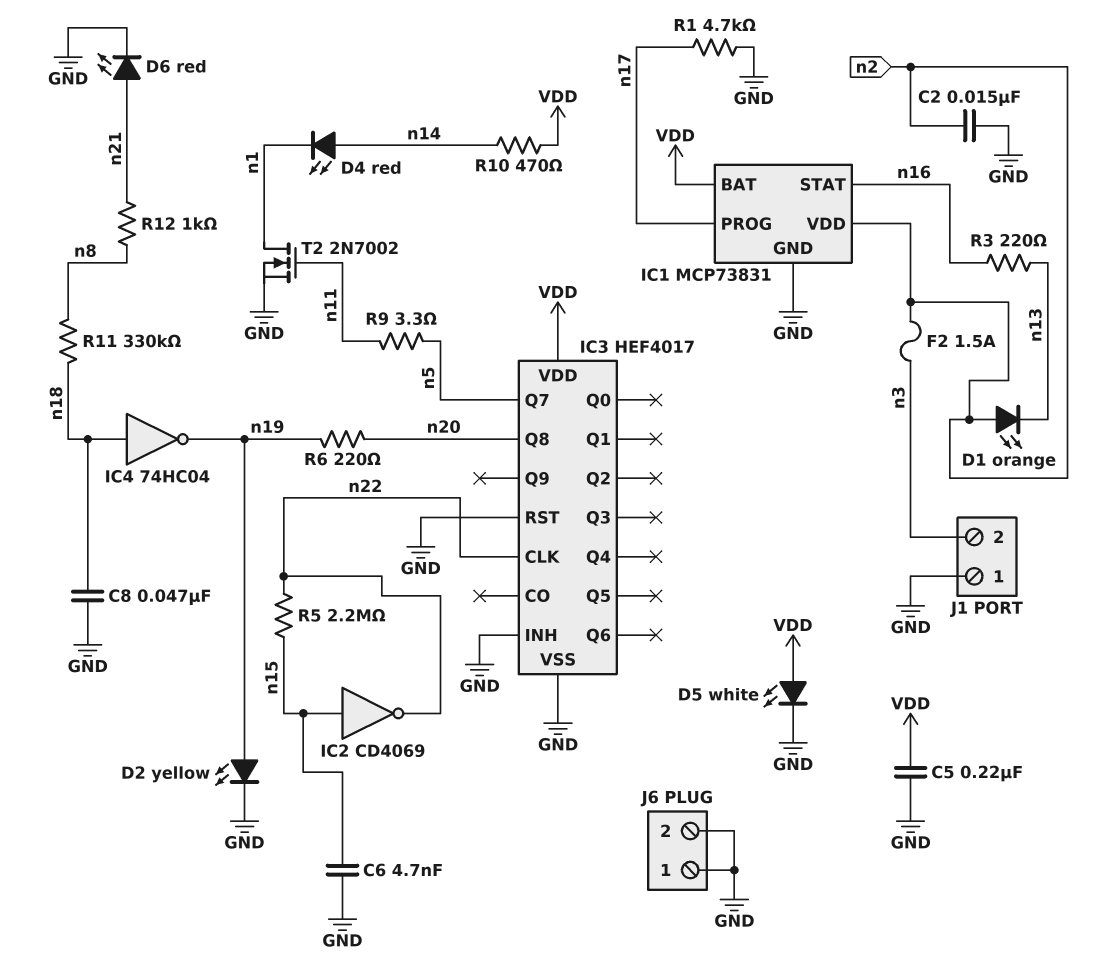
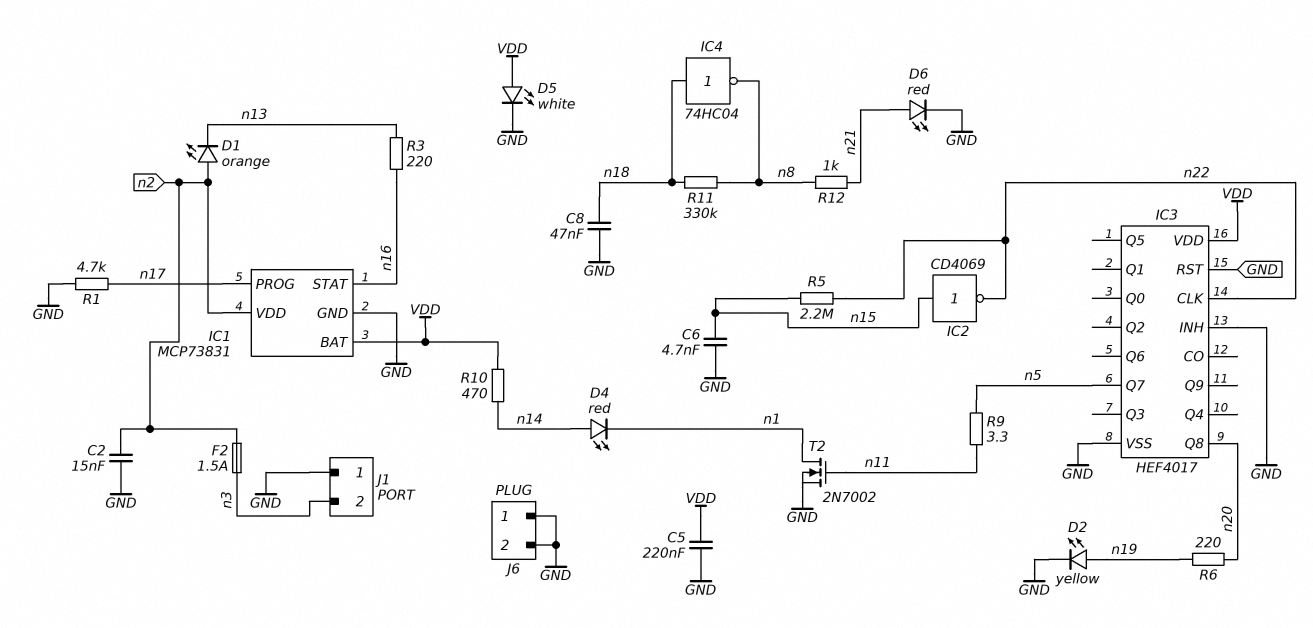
IC4: NOT 74HC04 (in n18, out n19) -> NOT 74HC04 (in n18, out n8)

